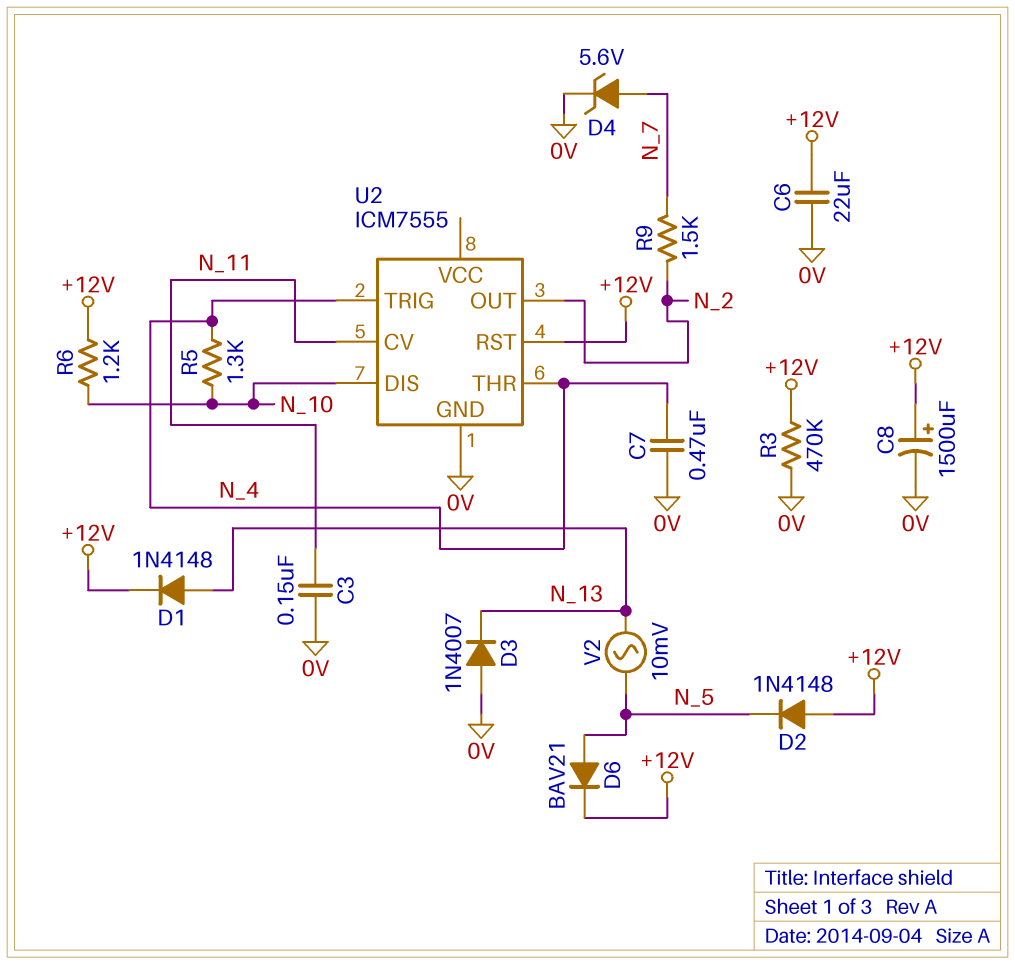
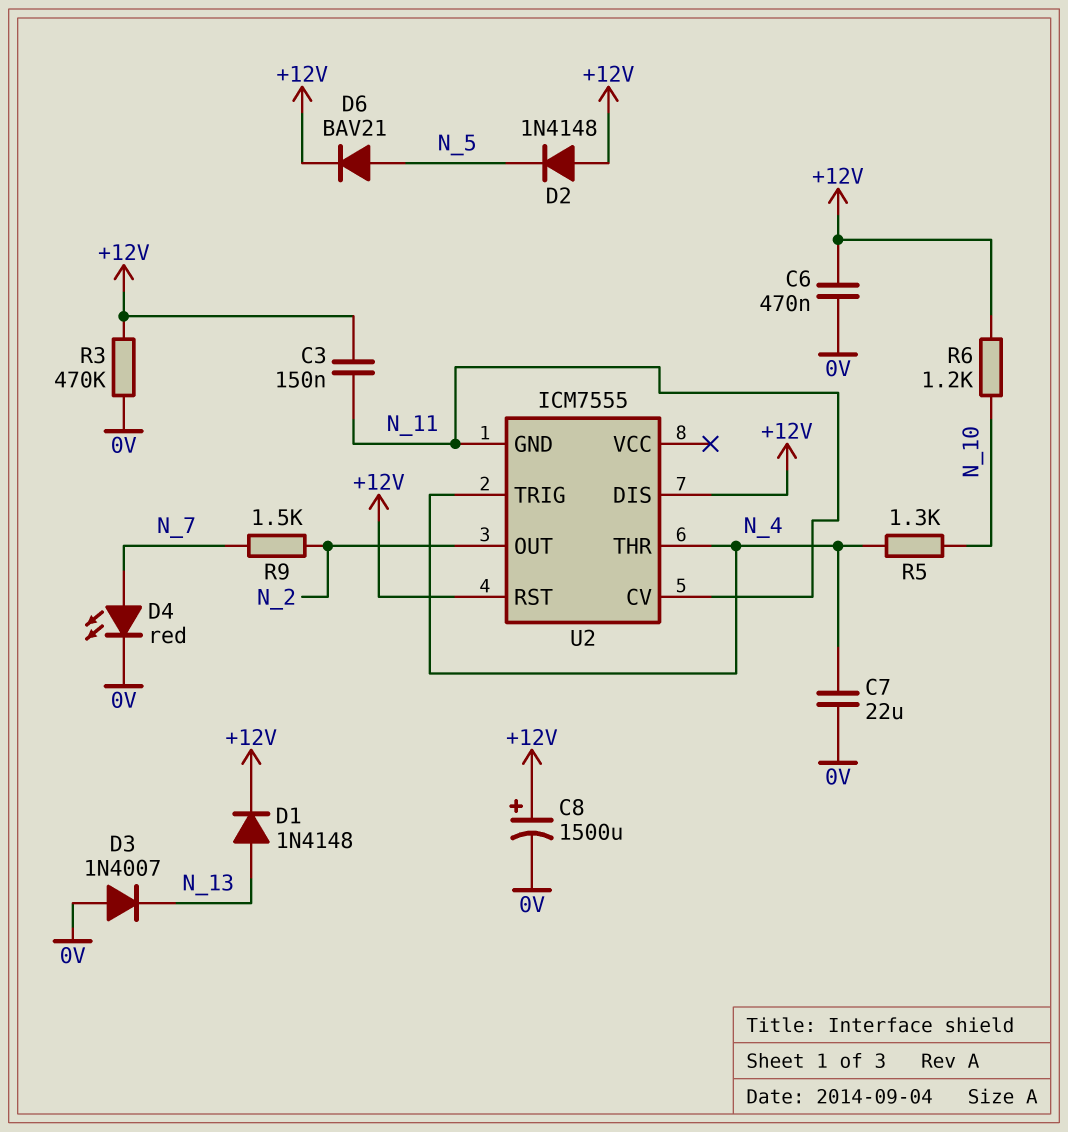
C3: 150nF (0V, N_11) -> 150nF (+12V, N_11)
C6: 22uF (+12V, 0V) -> 470nF (+12V, 0V)
C7: 470nF (0V, N_4) -> 22uF (0V, N_4)
D4: zener 5.6V (A N_7, K 0V) -> LED red (A N_7, K 0V)
U2 pin DIS: N_10 -> +12V
U2 pin GND: 0V -> N_11
V2: AC 10mV (N_5, N_13) -> none

